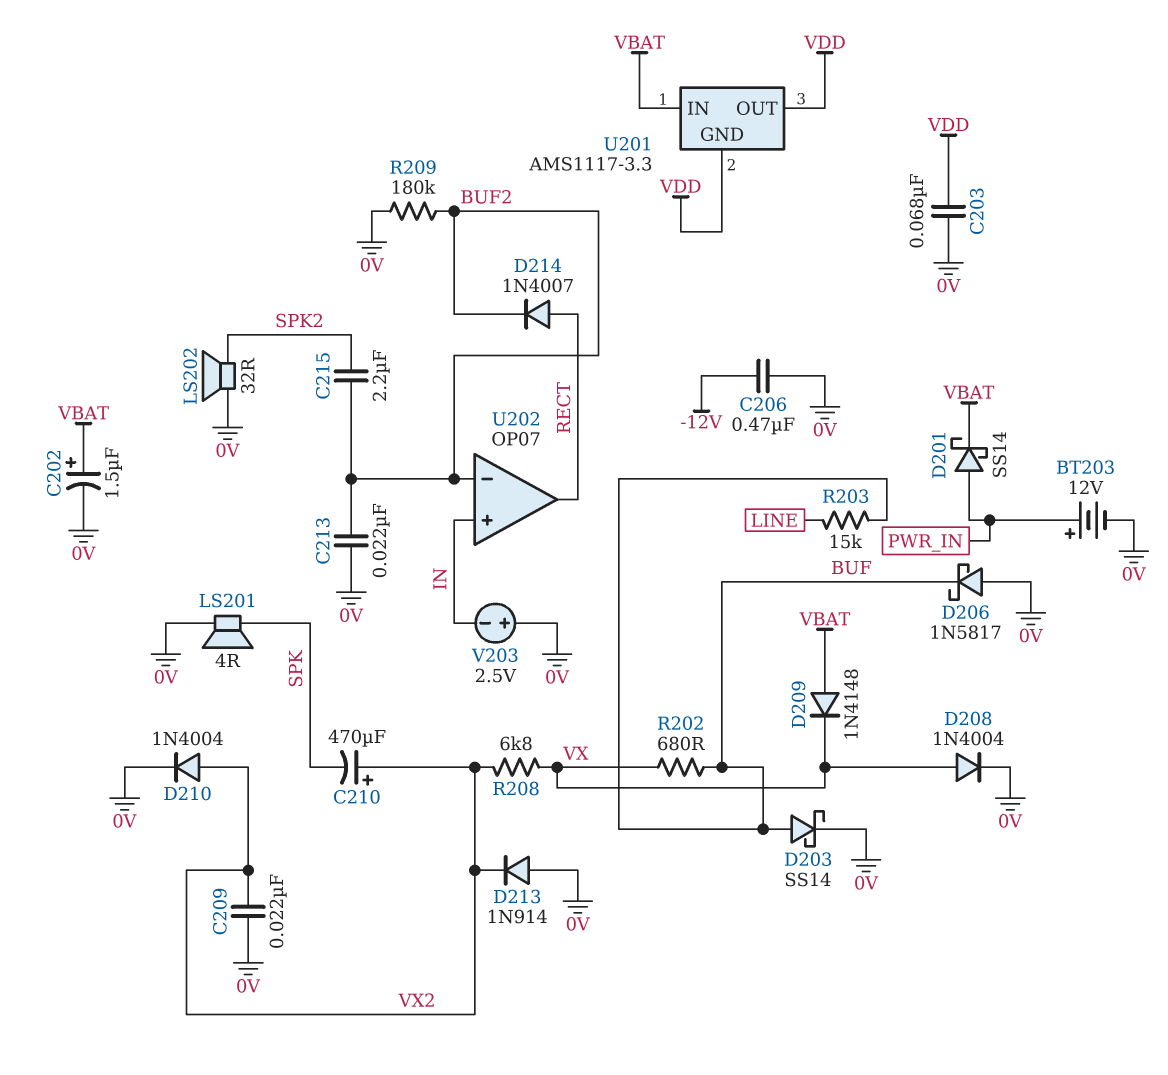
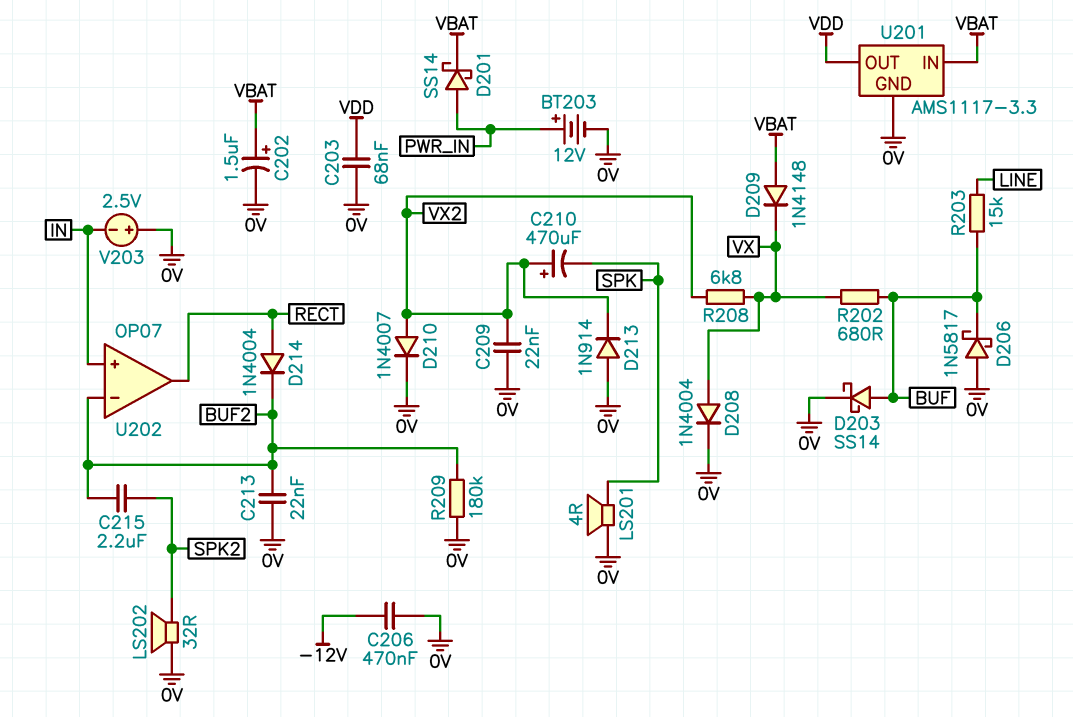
D210: diode 1N4004 (A VX2, K 0V) -> diode 1N4007 (A VX2, K 0V)
D214: diode 1N4007 (A RECT, K BUF2) -> diode 1N4004 (A RECT, K BUF2)
U201 pin GND: VDD -> 0V

